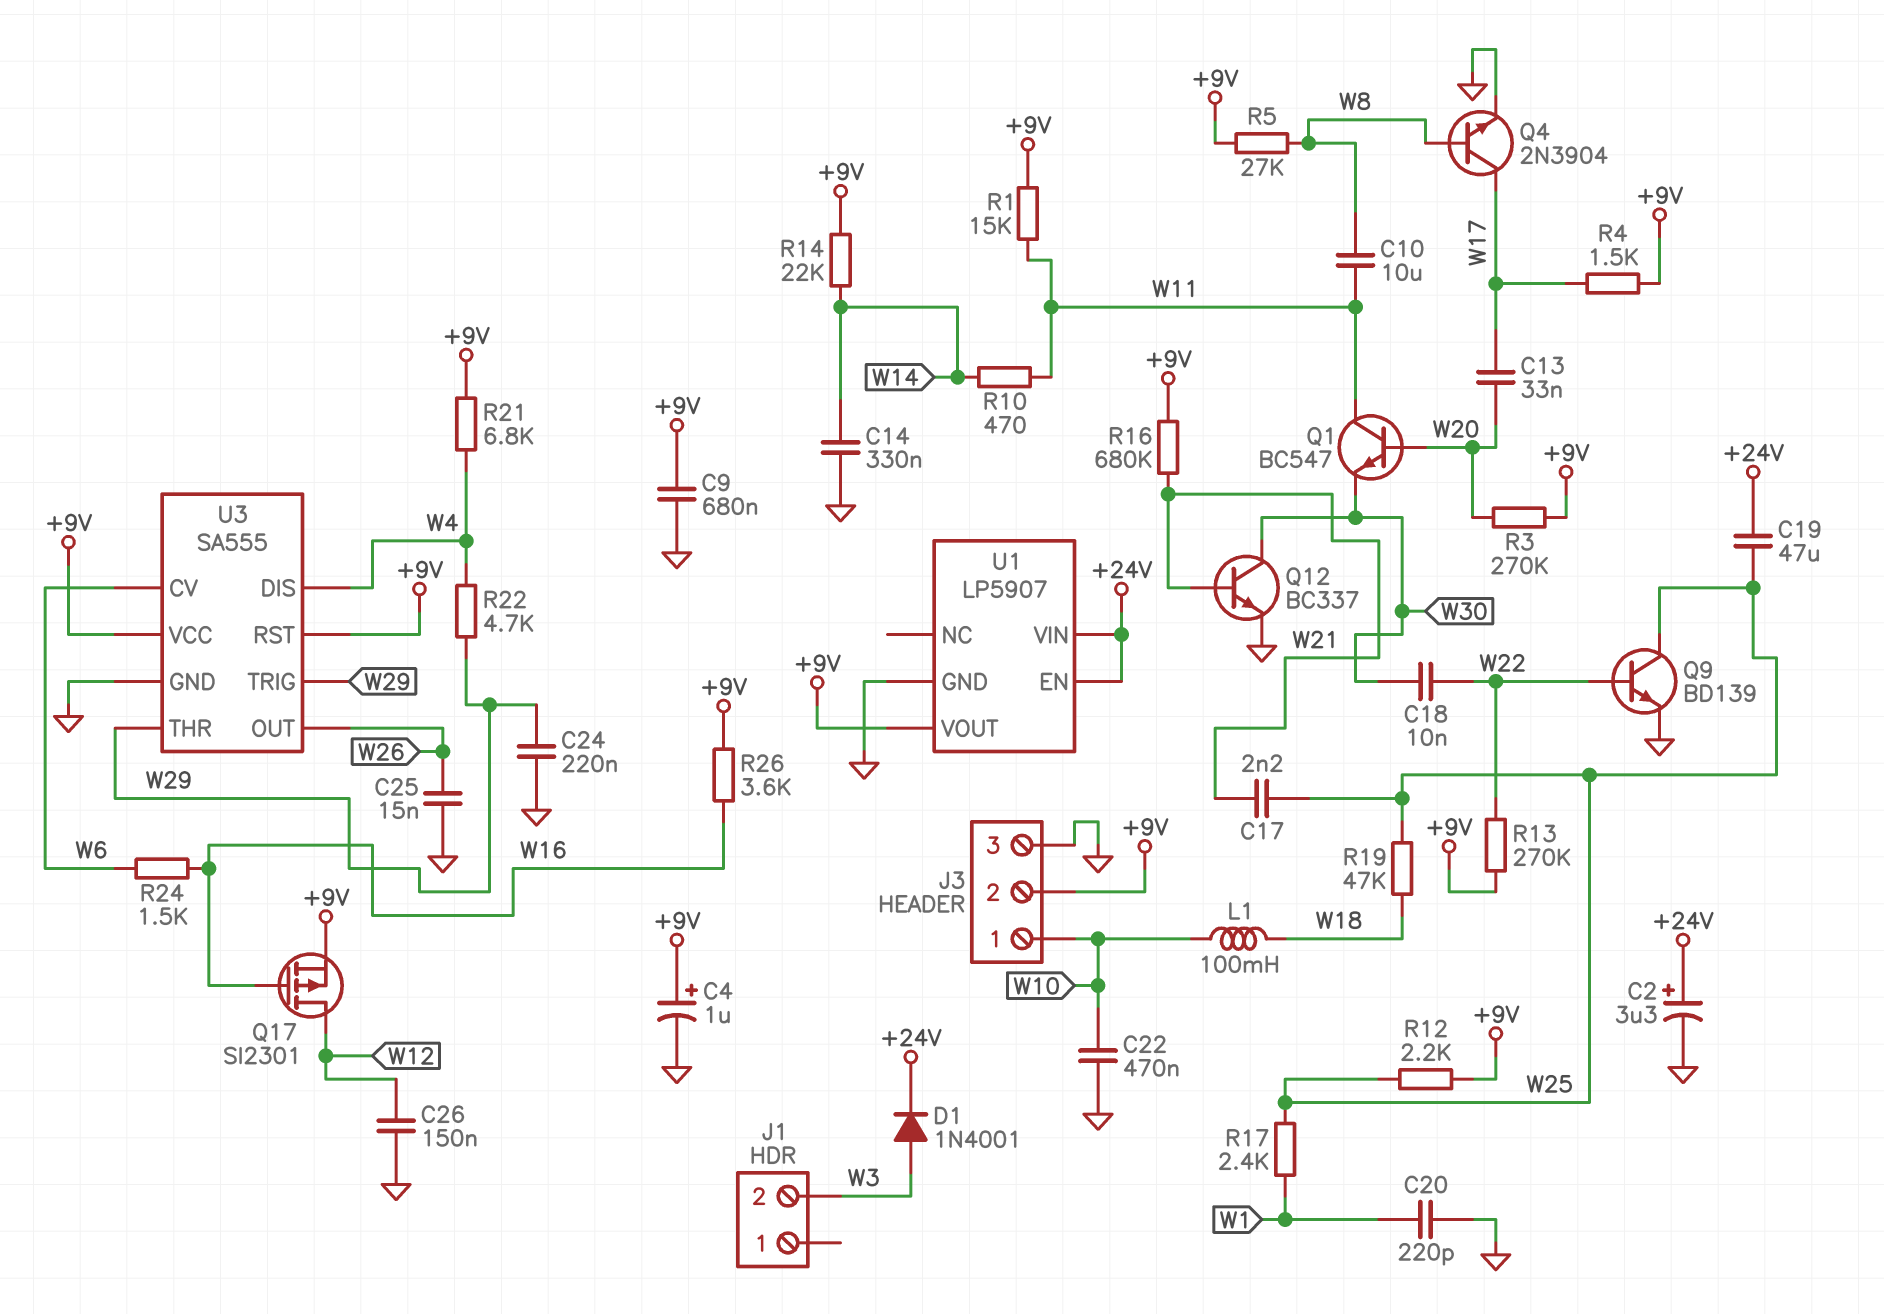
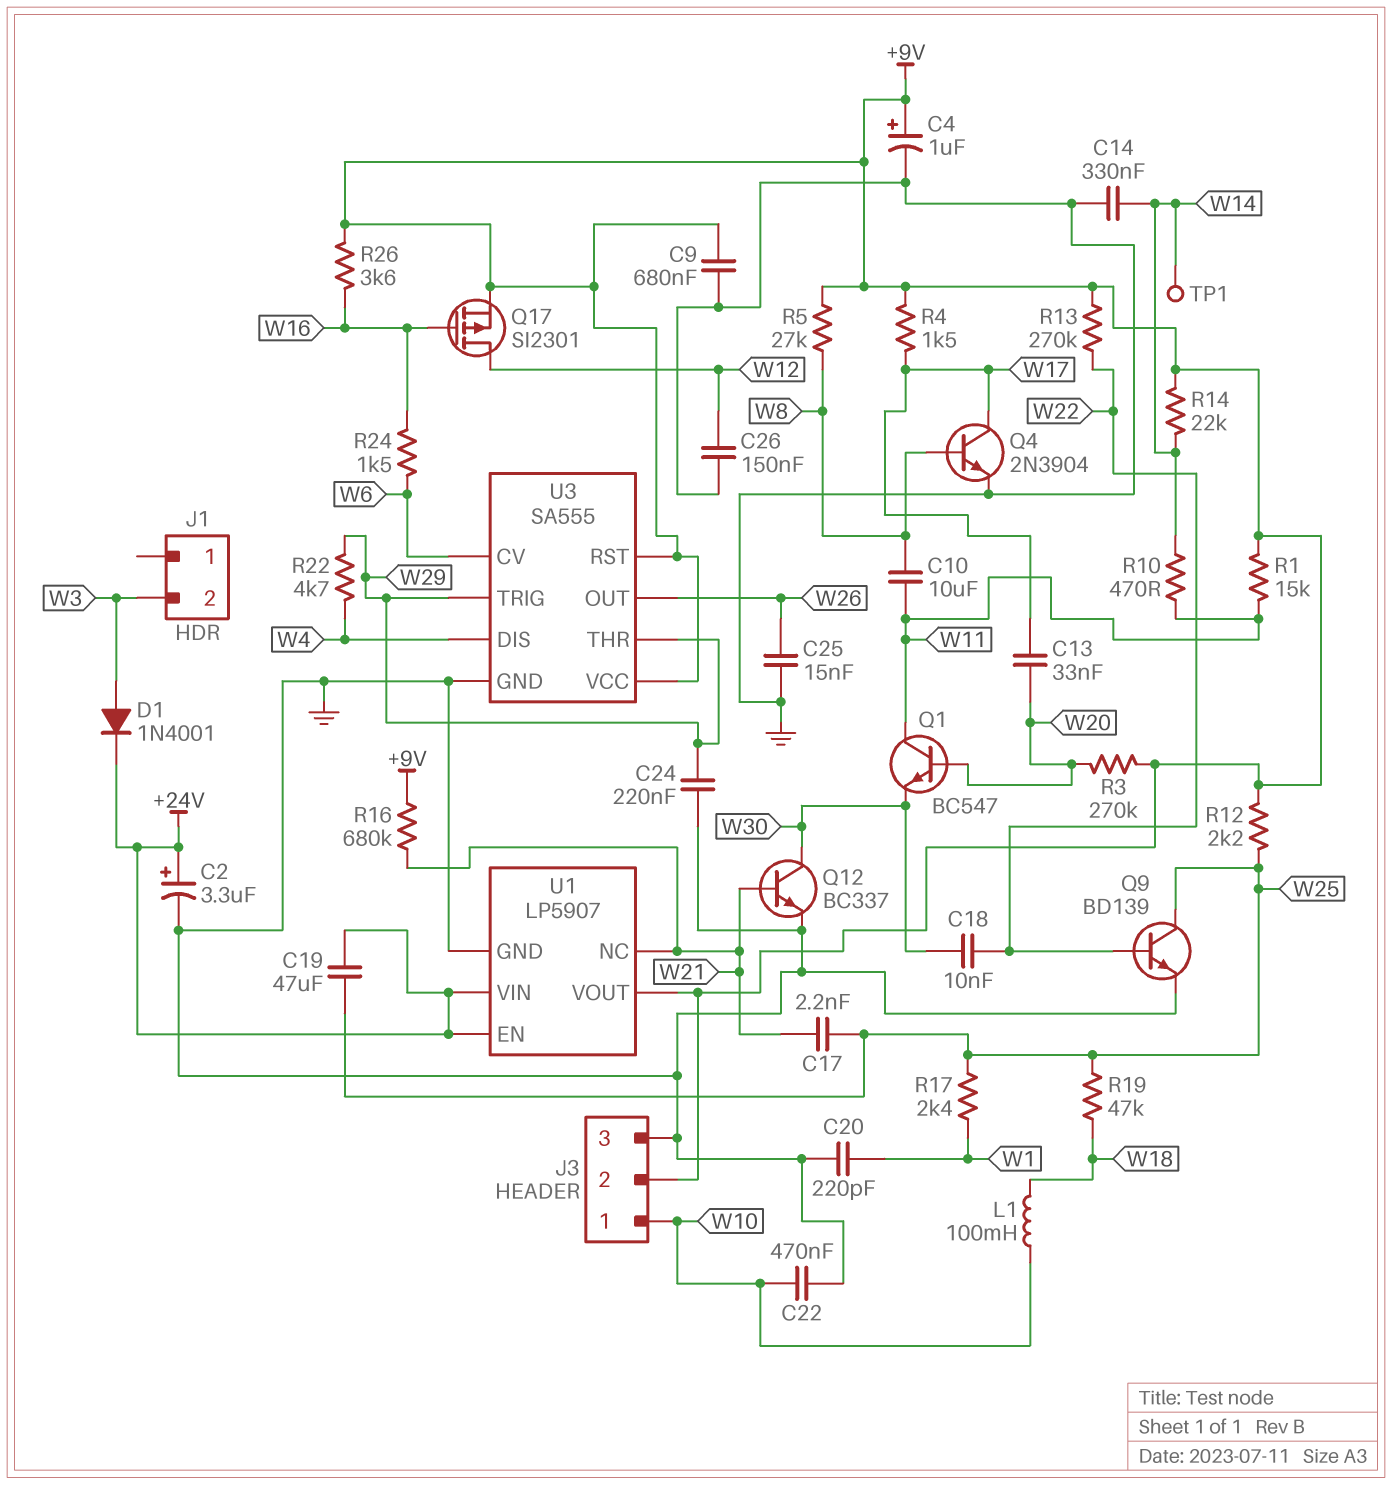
R21: 6.8k (+9V, W4) -> none
TP1: none -> test point (W14)
U1 pin NC: none -> W21

